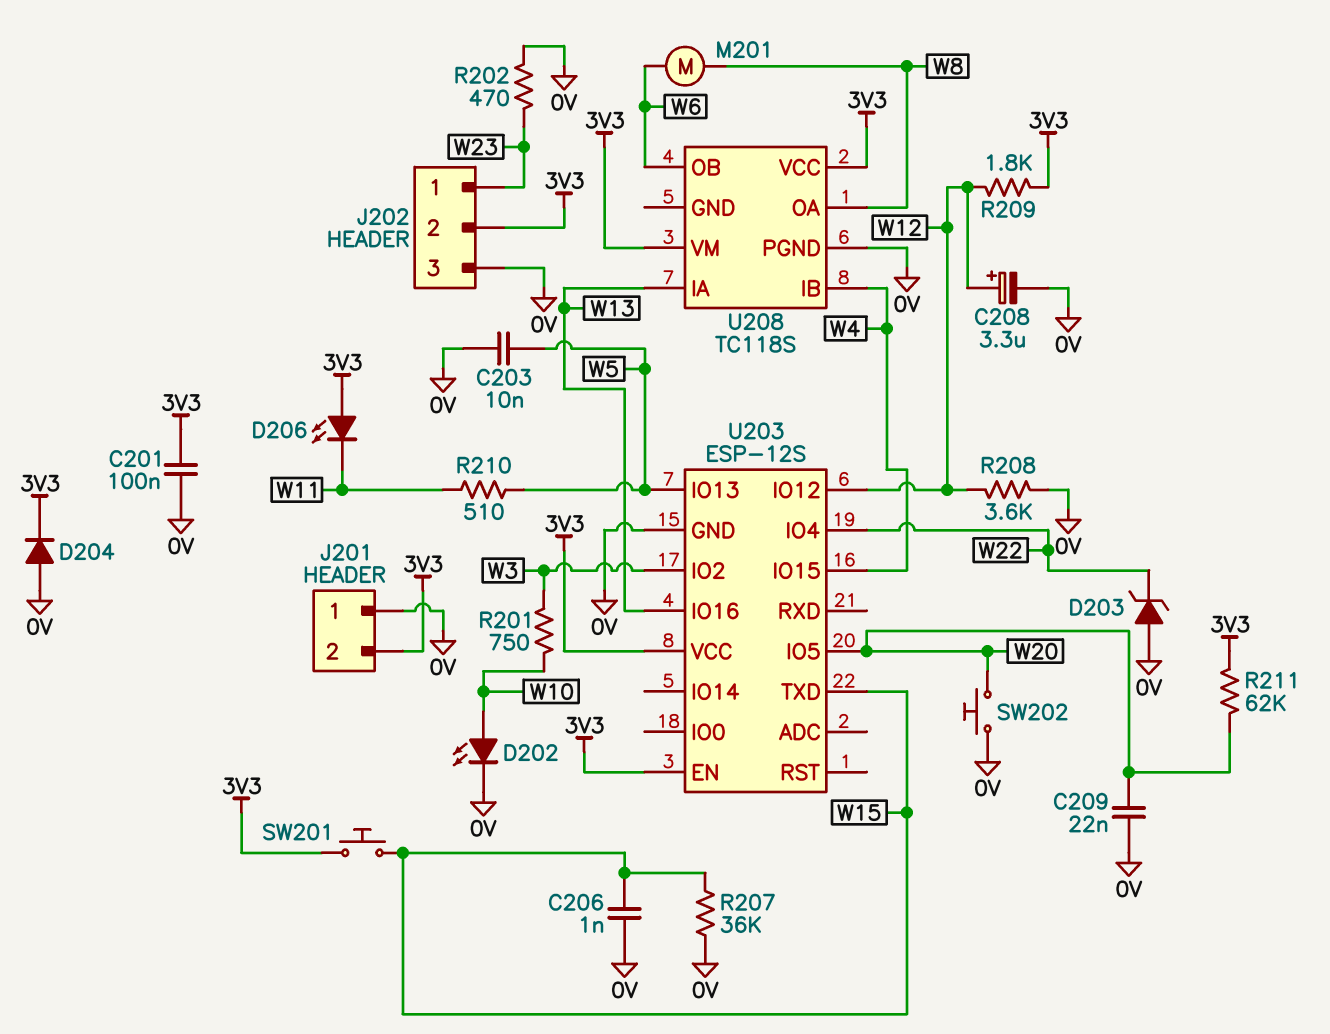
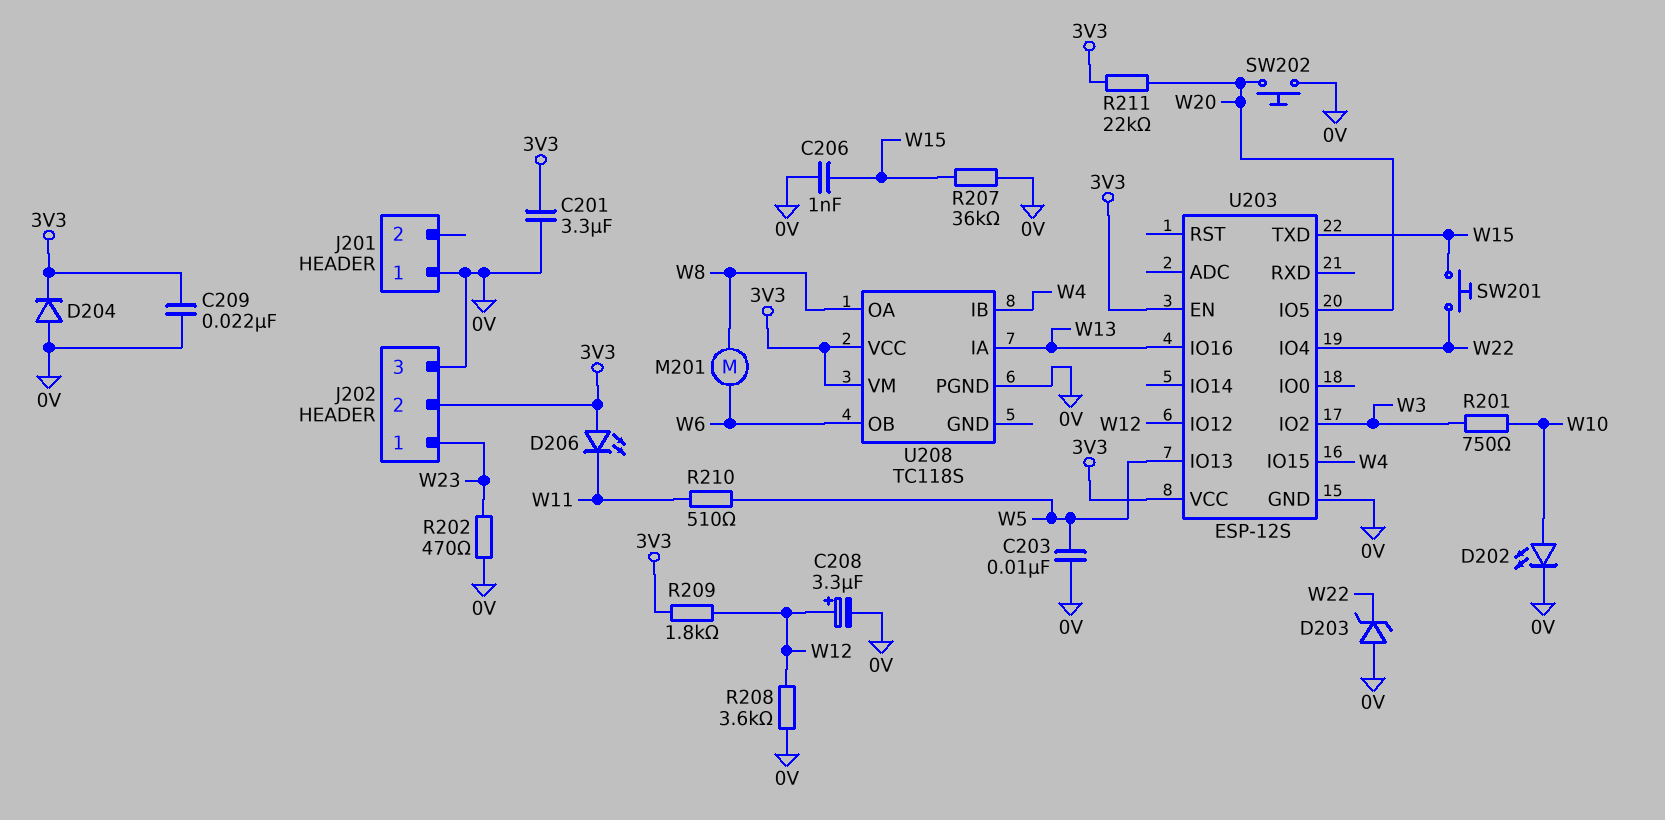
C201: 100nF (0V, 3V3) -> 3.3uF (0V, 3V3)
C209: 22nF (0V, W20) -> 22nF (0V, 3V3)
J201 pin 2: 3V3 -> none
R211: 62k (3V3, W20) -> 22k (3V3, W20)
SW201: button (3V3, W15) -> button (W15, W22)

